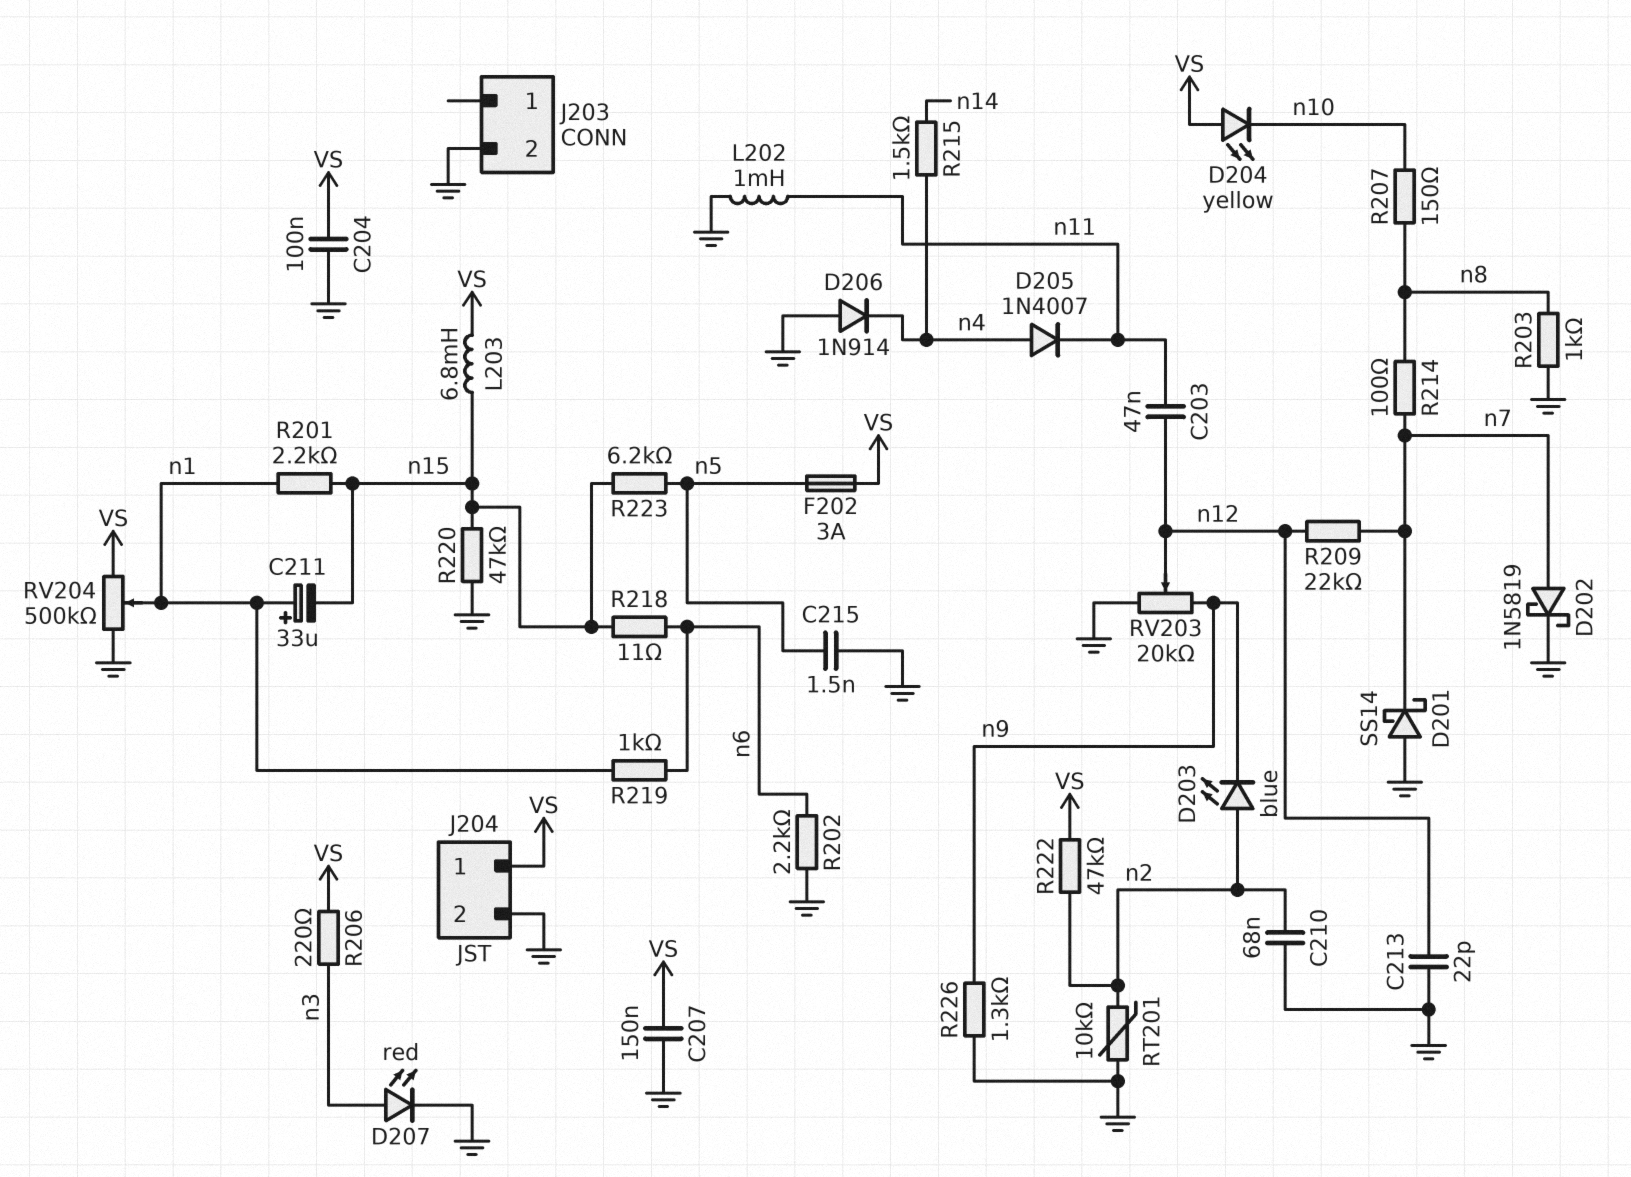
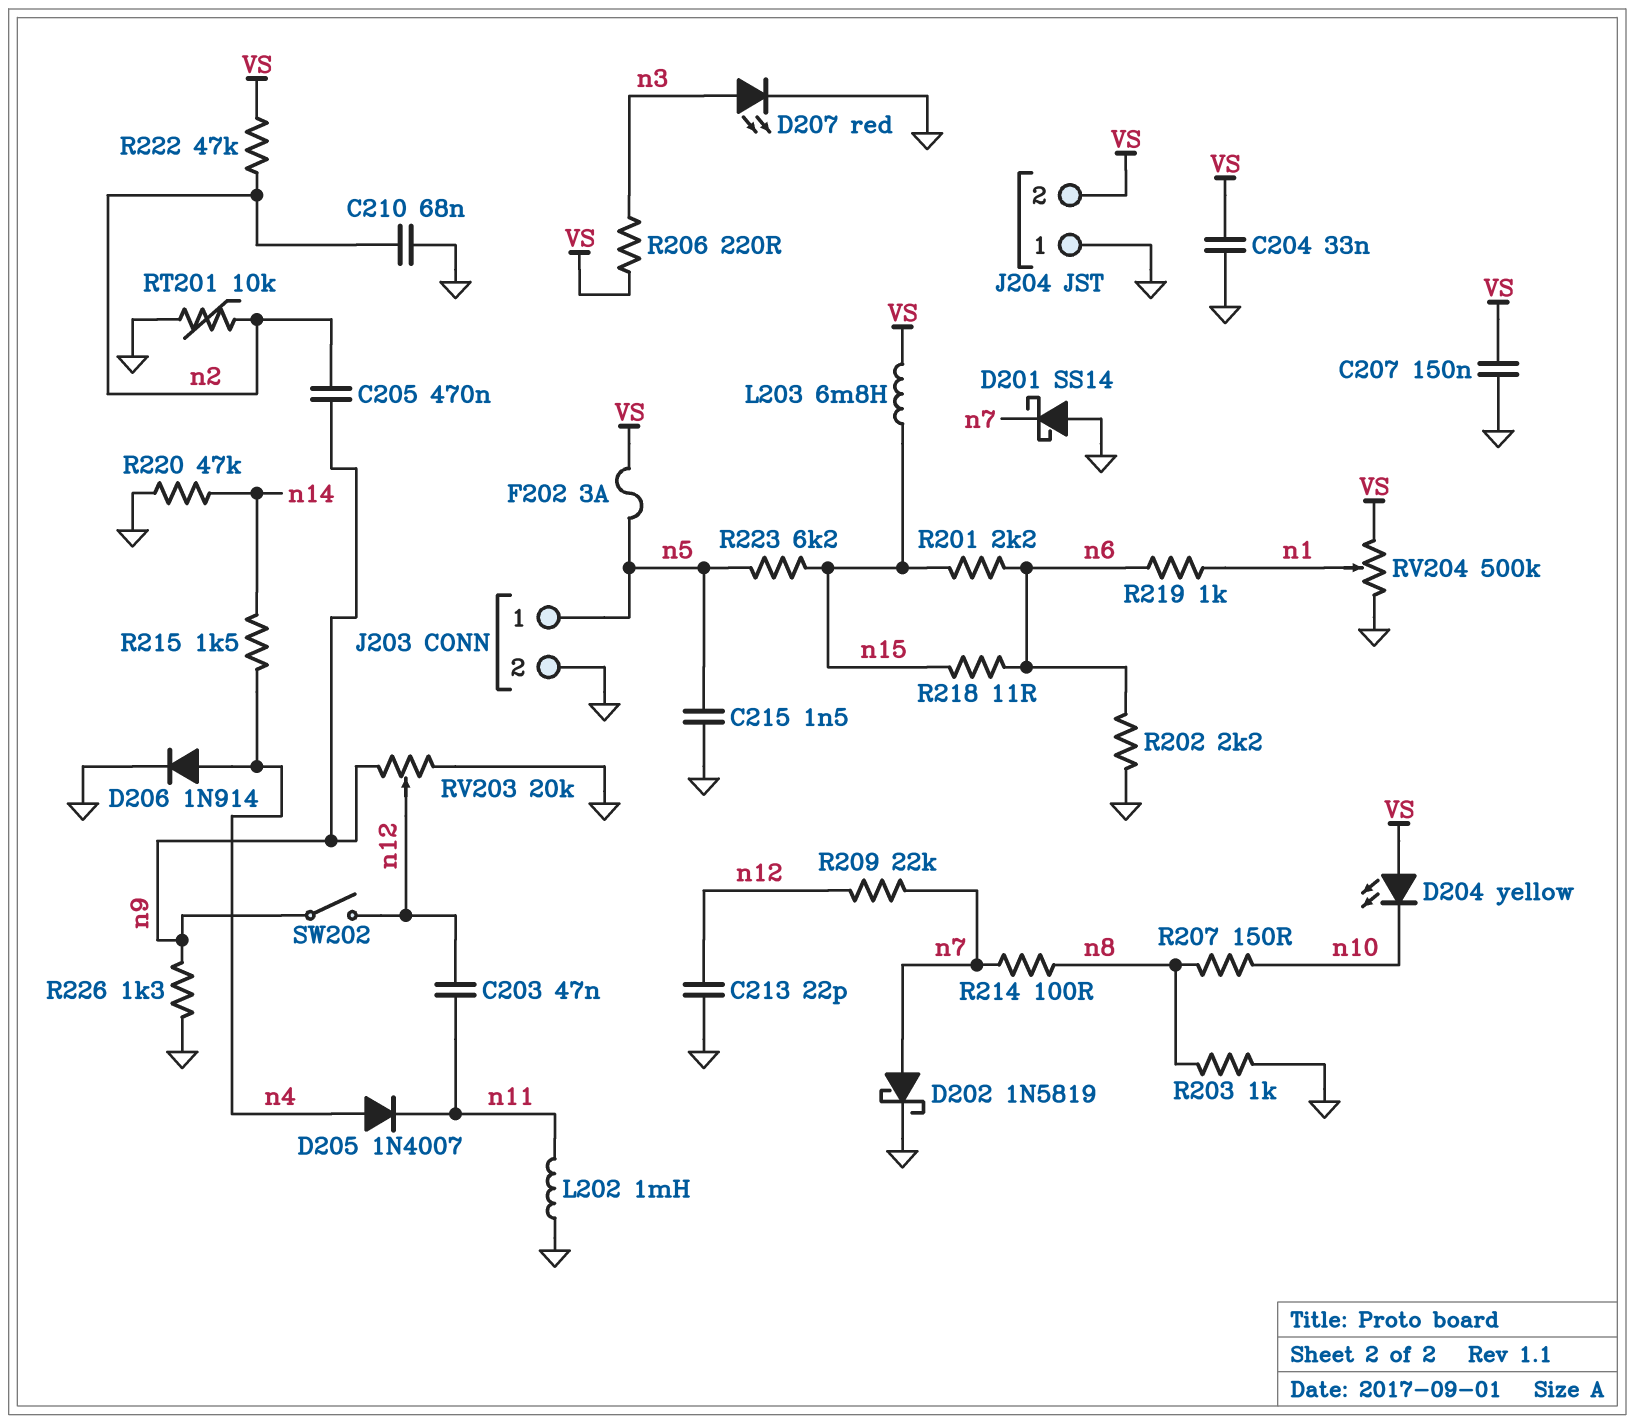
C204: 100nF (GND, VS) -> 33nF (GND, VS)
C205: none -> 470nF (n2, n9)
C211: 33uF (plus n1, minus n15) -> none
D203: LED blue (A n2, K n9) -> none
D206: diode 1N914 (A GND, K n4) -> diode 1N914 (A n4, K GND)
J203 pin 1: none -> n5
J204 pin 1: VS -> GND
J204 pin 2: GND -> VS
R201: 2.2k (n1, n15) -> 2.2k (n6, n15)
R220: 47k (GND, n15) -> 47k (GND, n14)
SW202: none -> switch (n9, n12)

